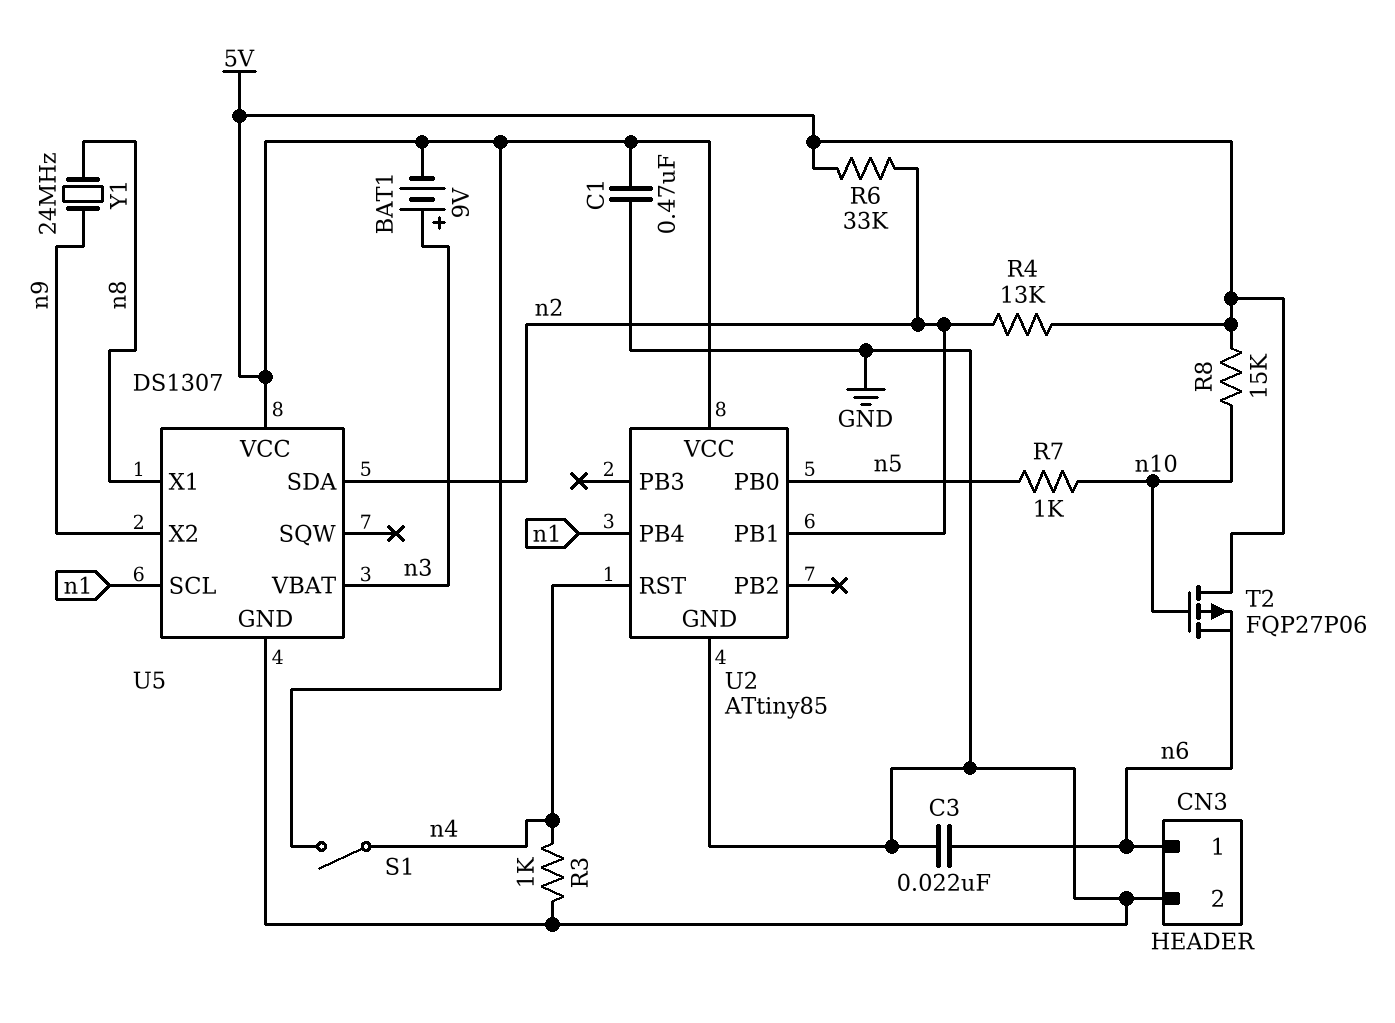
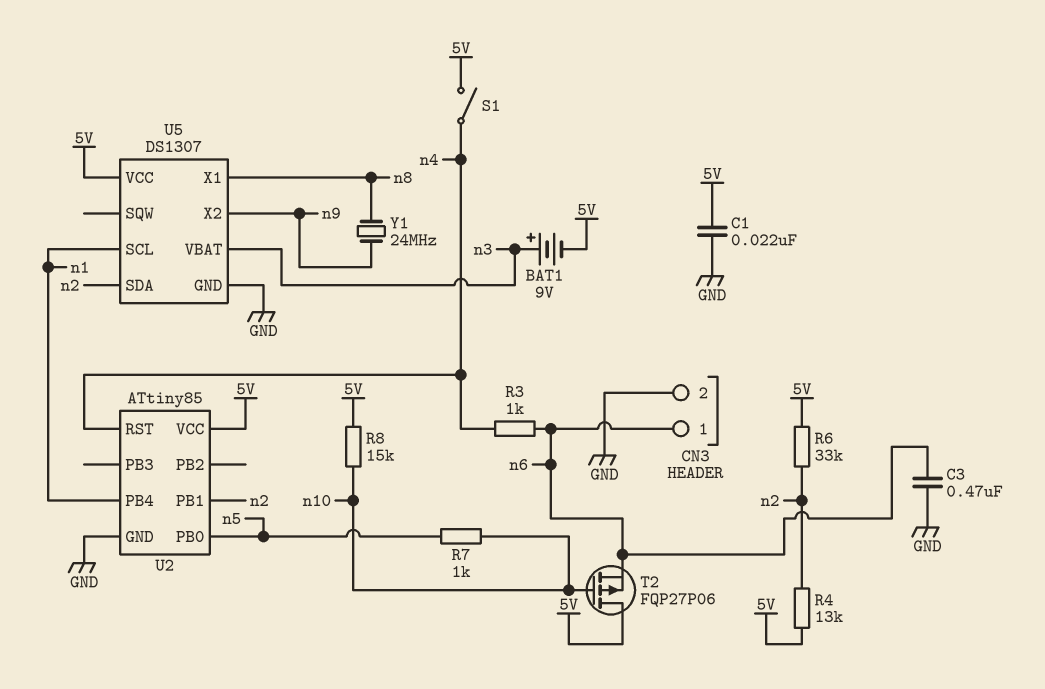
C1: 470nF (5V, GND) -> 22nF (5V, GND)
C3: 22nF (GND, n6) -> 470nF (GND, n6)
R3: 1k (GND, n4) -> 1k (n4, n6)

